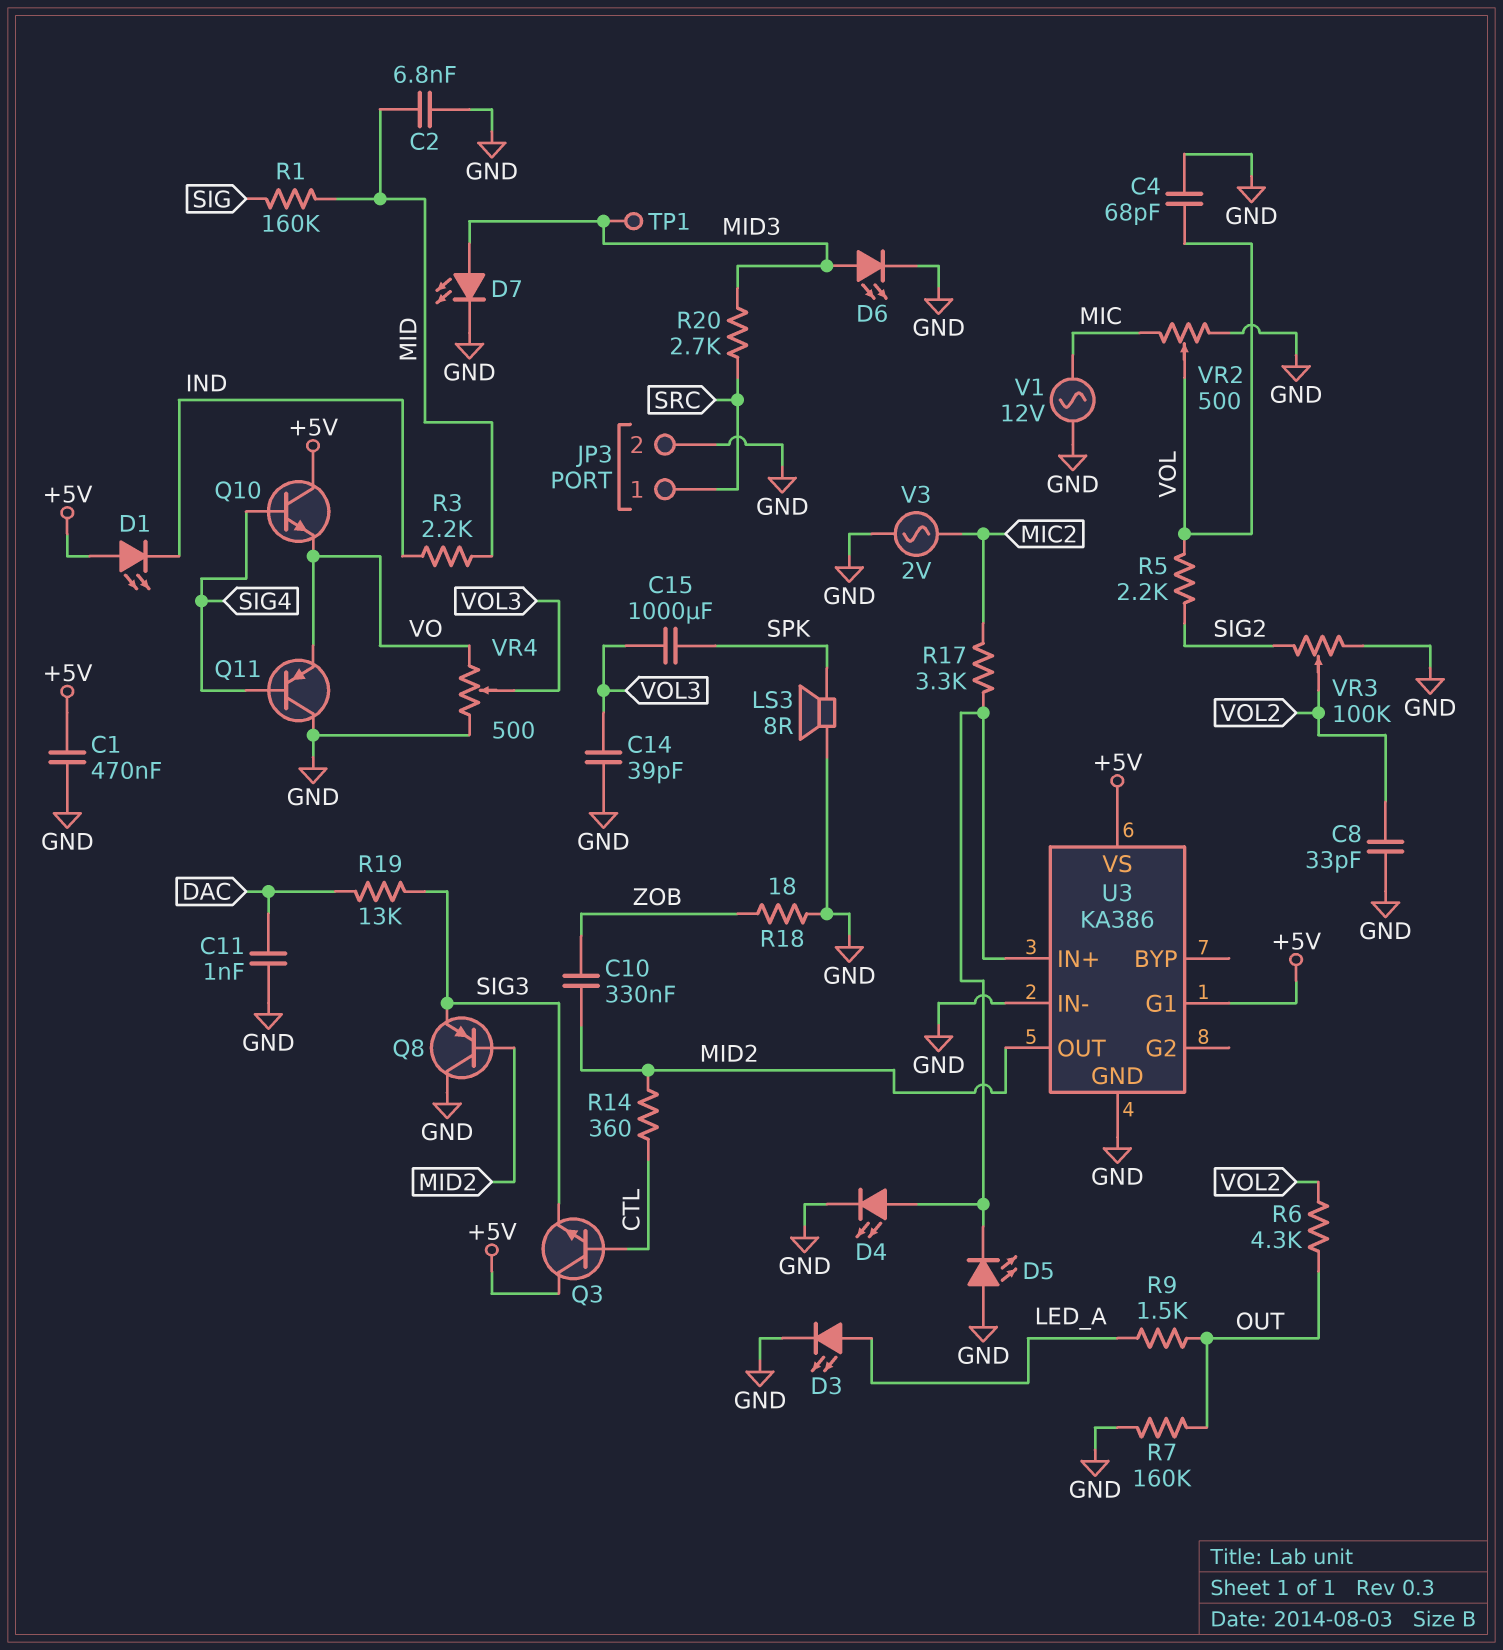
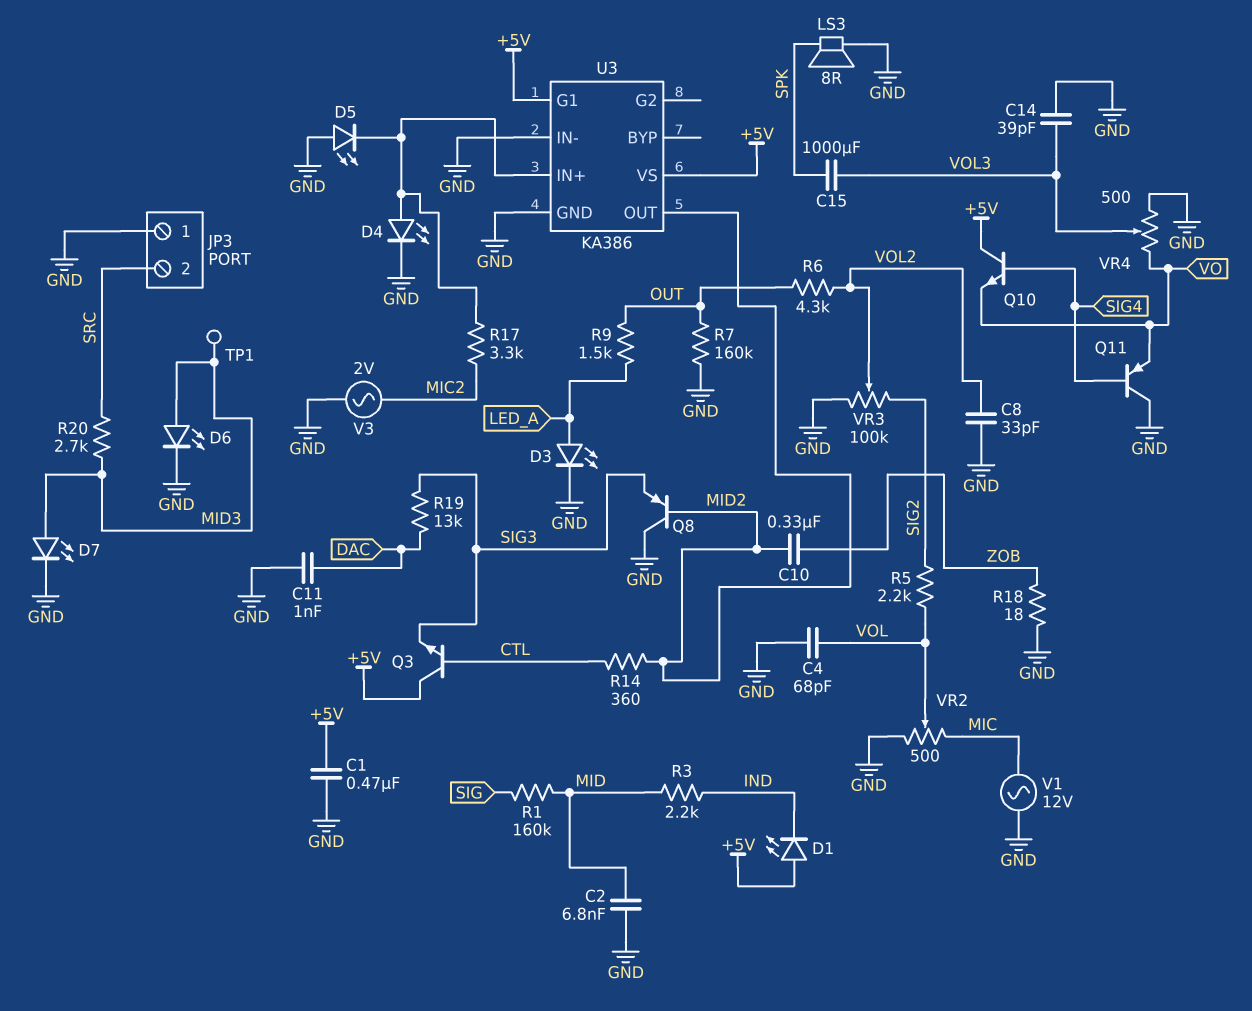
JP3 pin 1: SRC -> GND
JP3 pin 2: GND -> SRC

